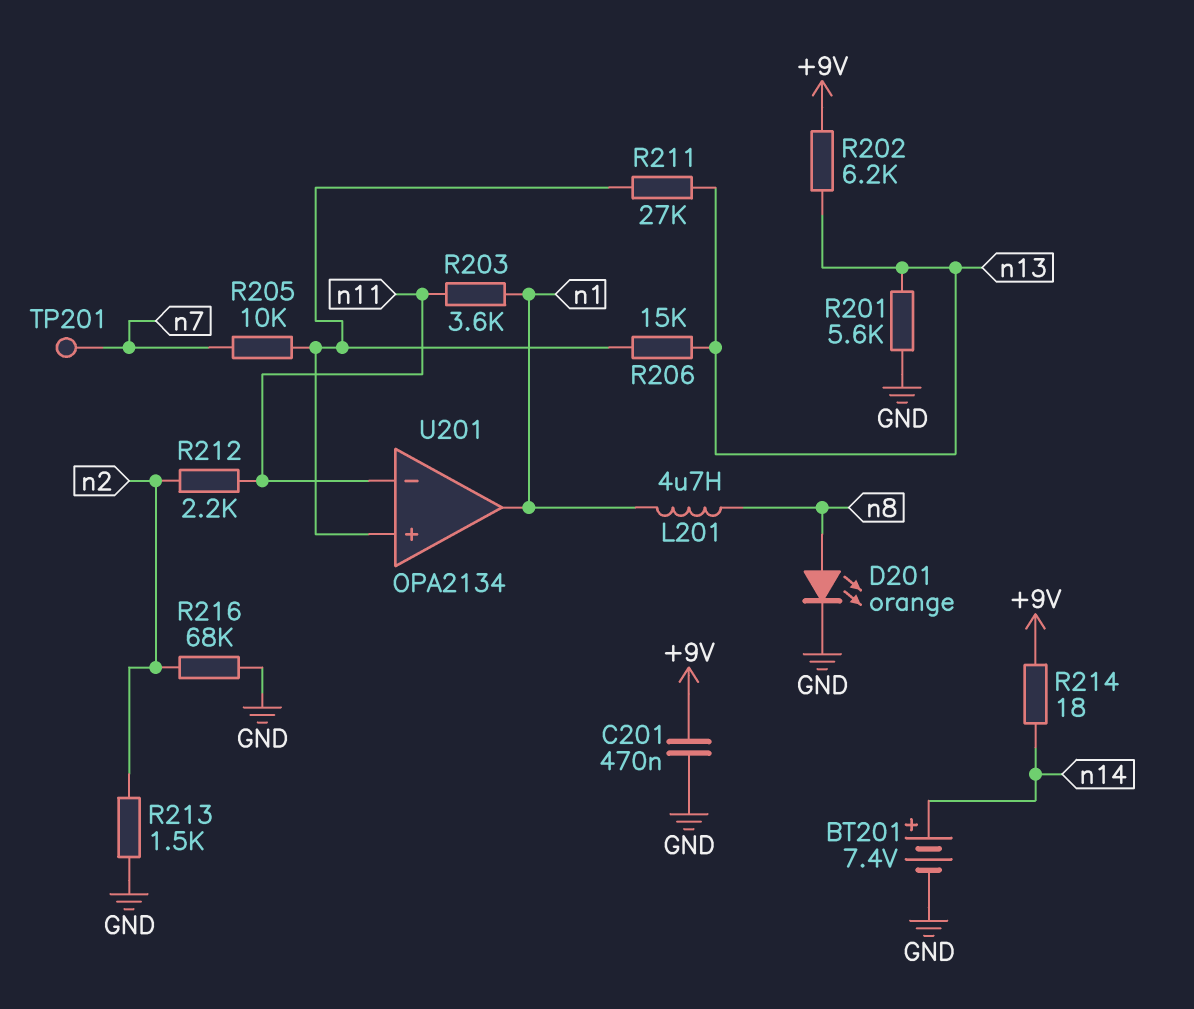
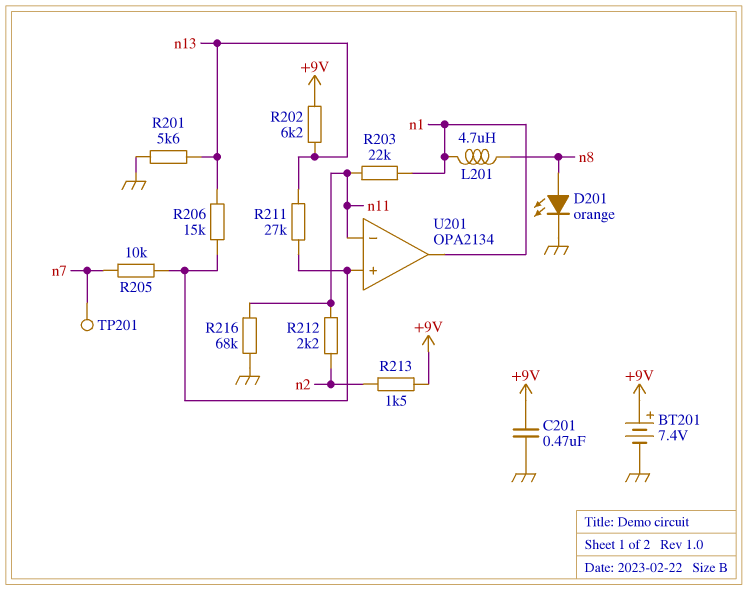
BT201: 7.4V (plus n14, minus GND) -> 7.4V (plus +9V, minus GND)
R203: 3.6k (n1, n11) -> 22k (n1, n11)
R213: 1.5k (GND, n2) -> 1.5k (+9V, n2)
R214: 18 (+9V, n14) -> none
R216: 68k (GND, n2) -> 68k (GND, n11)

